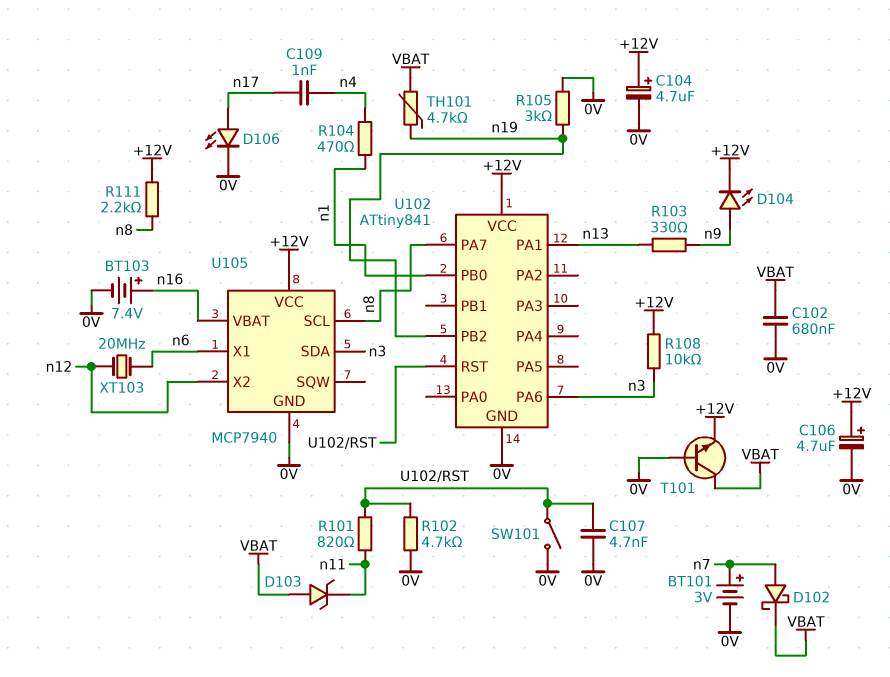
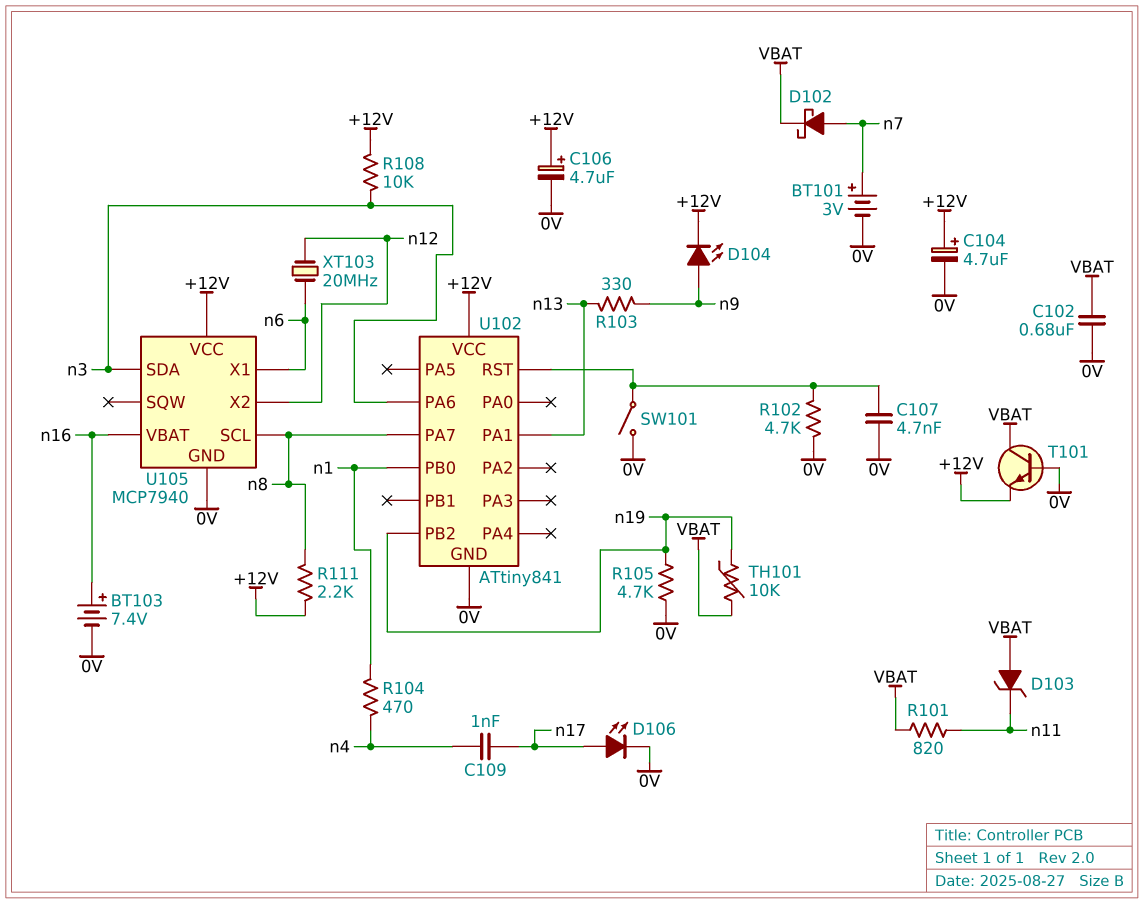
R101: 820 (U102/RST, n11) -> 820 (VBAT, n11)
R105: 3k (0V, n19) -> 4.7k (0V, n19)
TH101: 4.7k (VBAT, n19) -> 10k (VBAT, n19)

